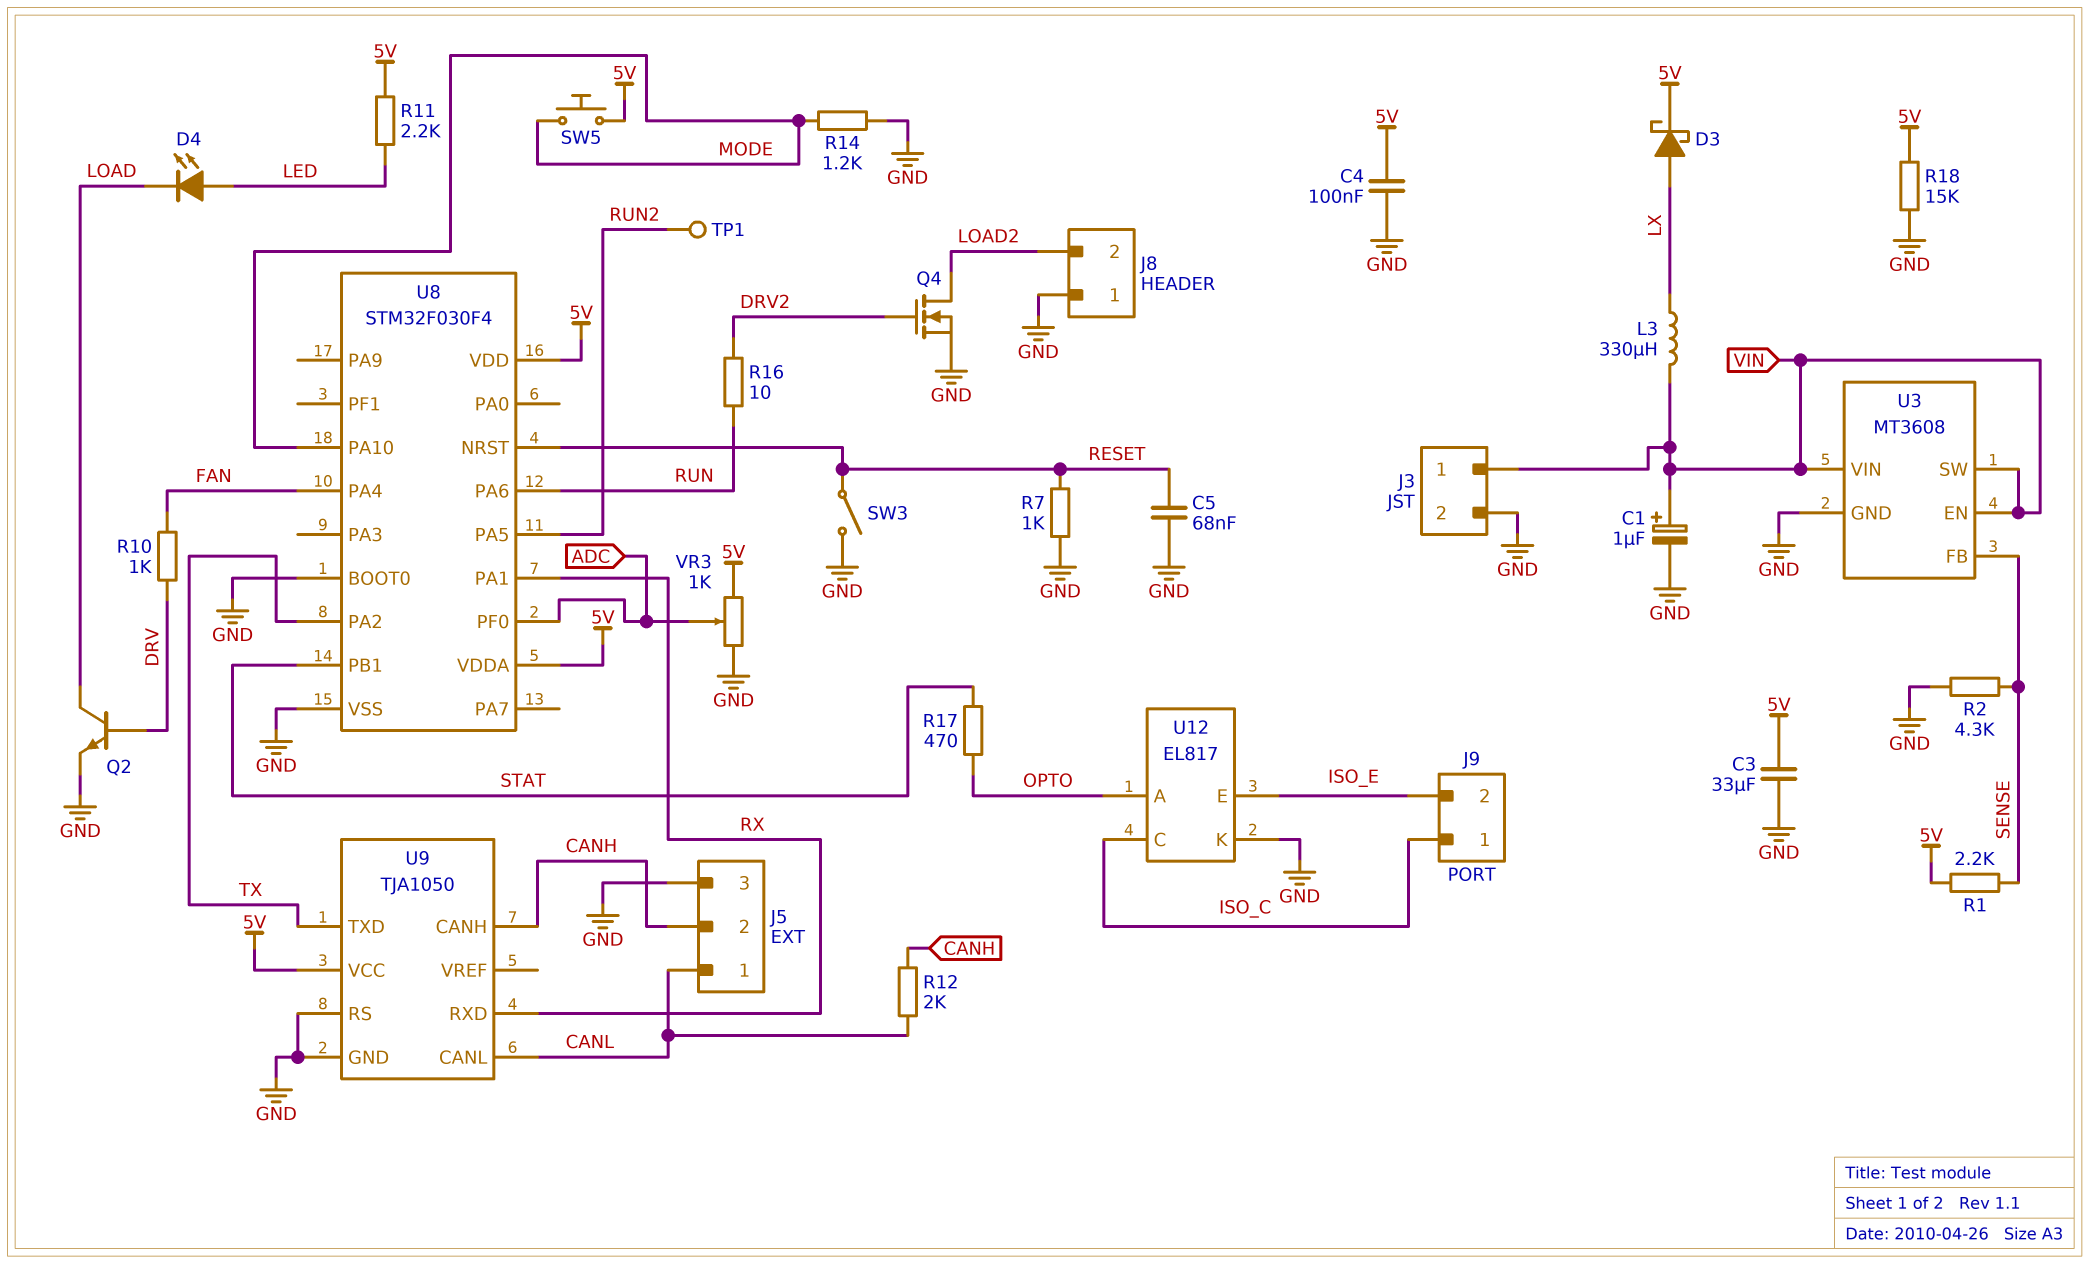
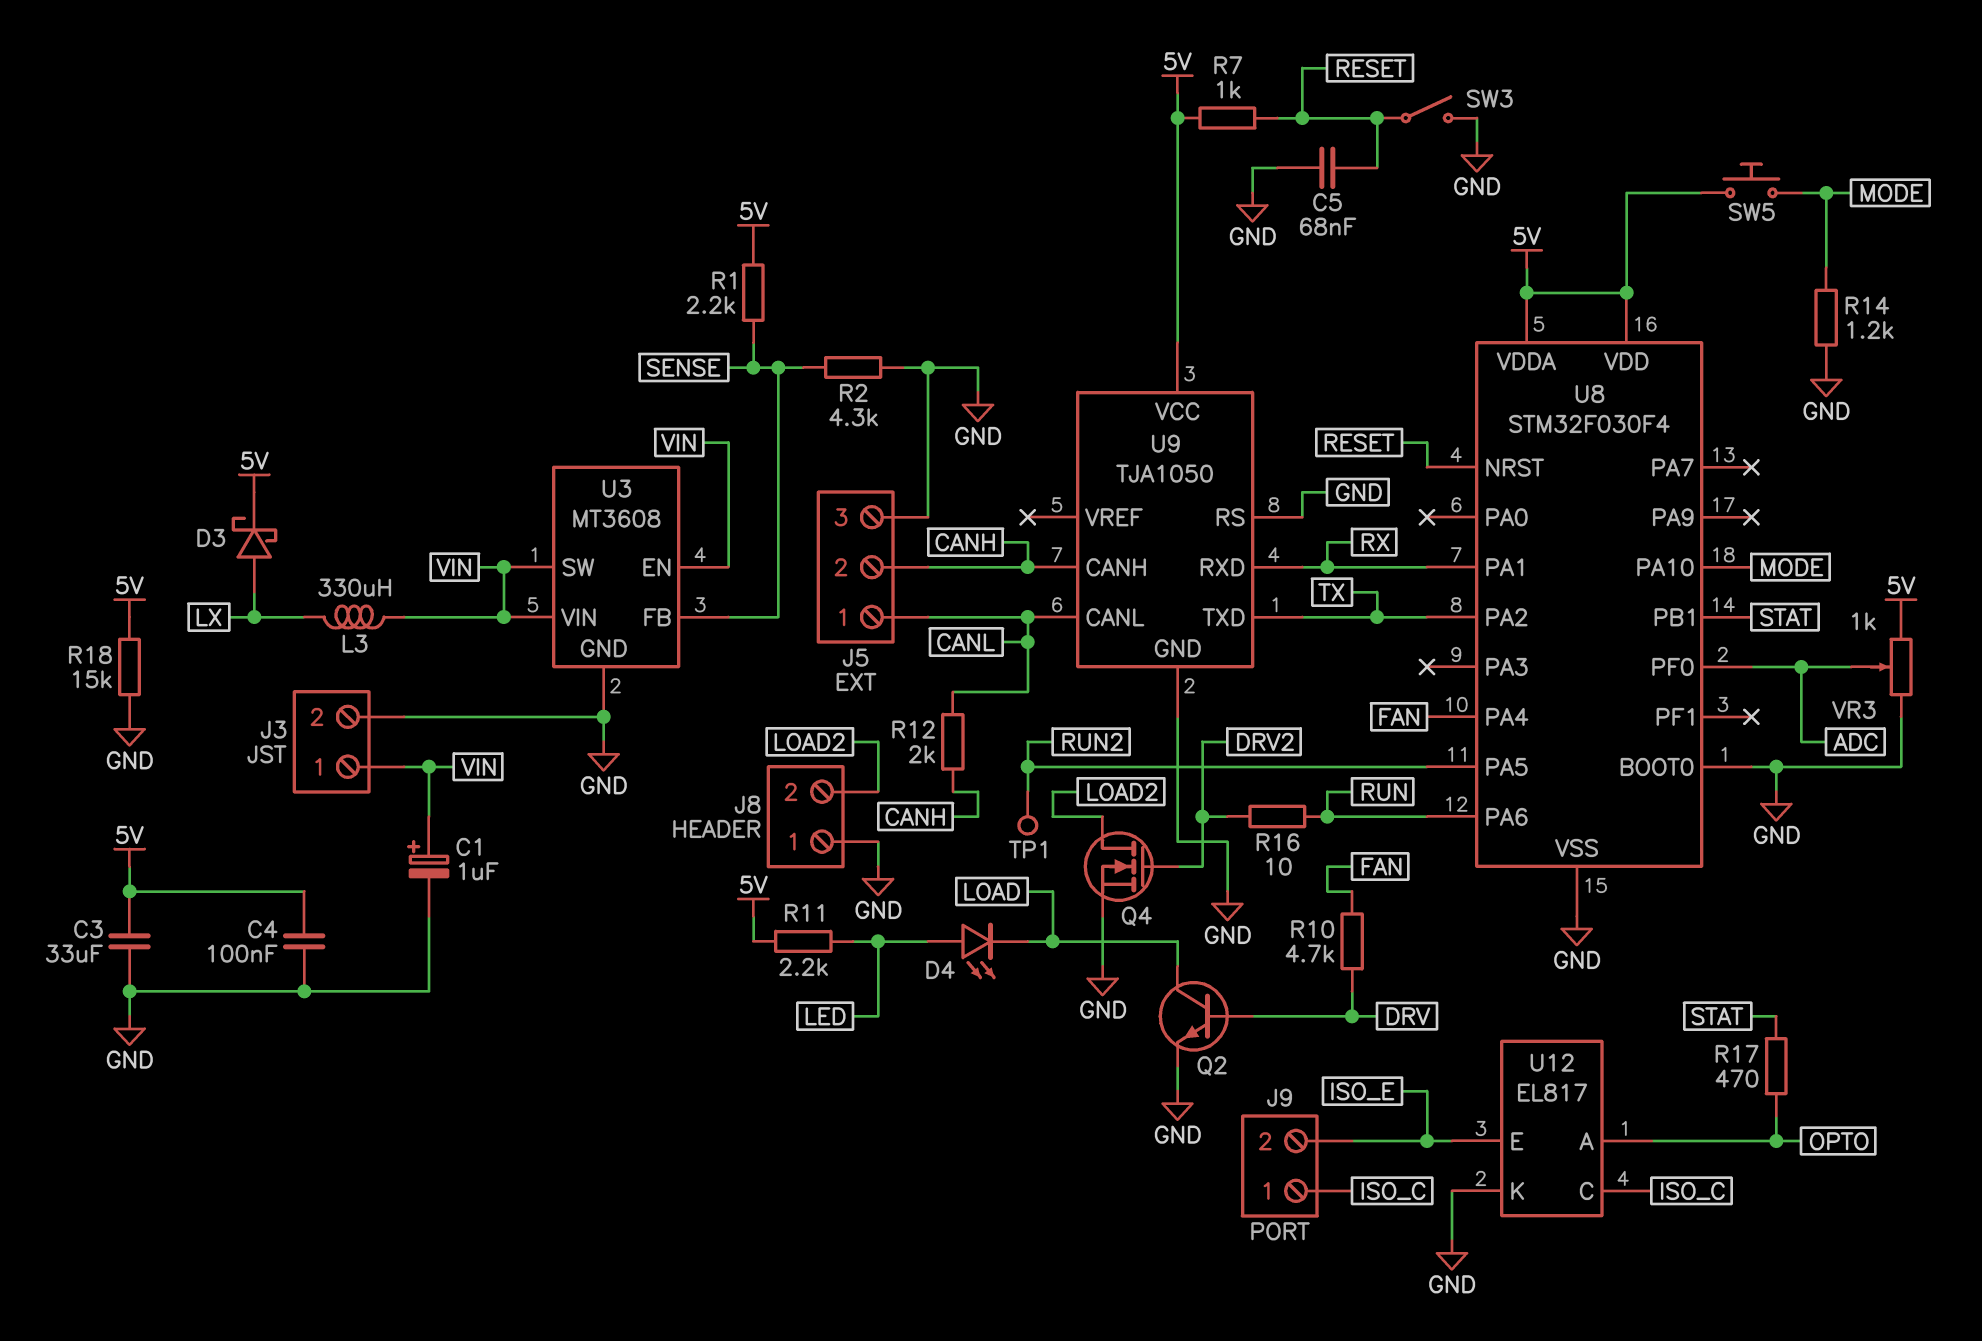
R7: 1k (GND, RESET) -> 1k (5V, RESET)
R10: 1k (DRV, FAN) -> 4.7k (DRV, FAN)

